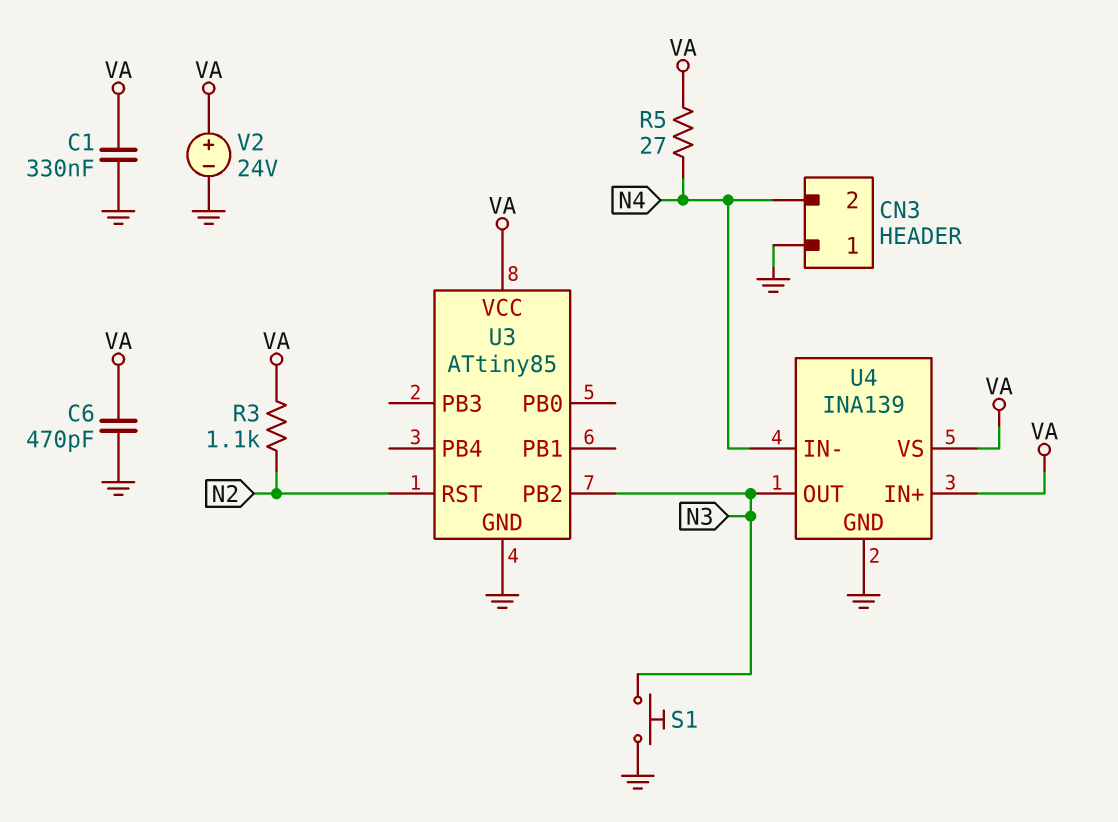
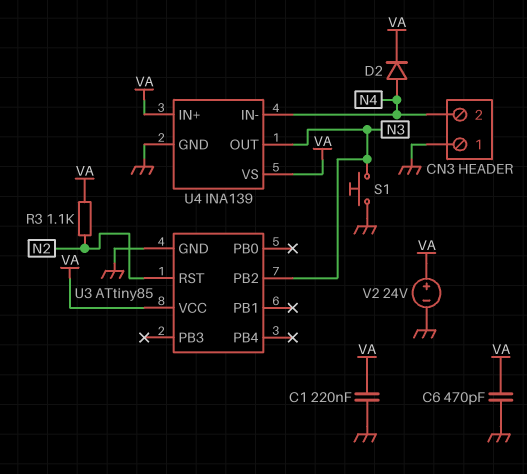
C1: 330nF (GND, VA) -> 220nF (GND, VA)
D2: none -> diode (A N4, K VA)
R5: 27 (N4, VA) -> none

